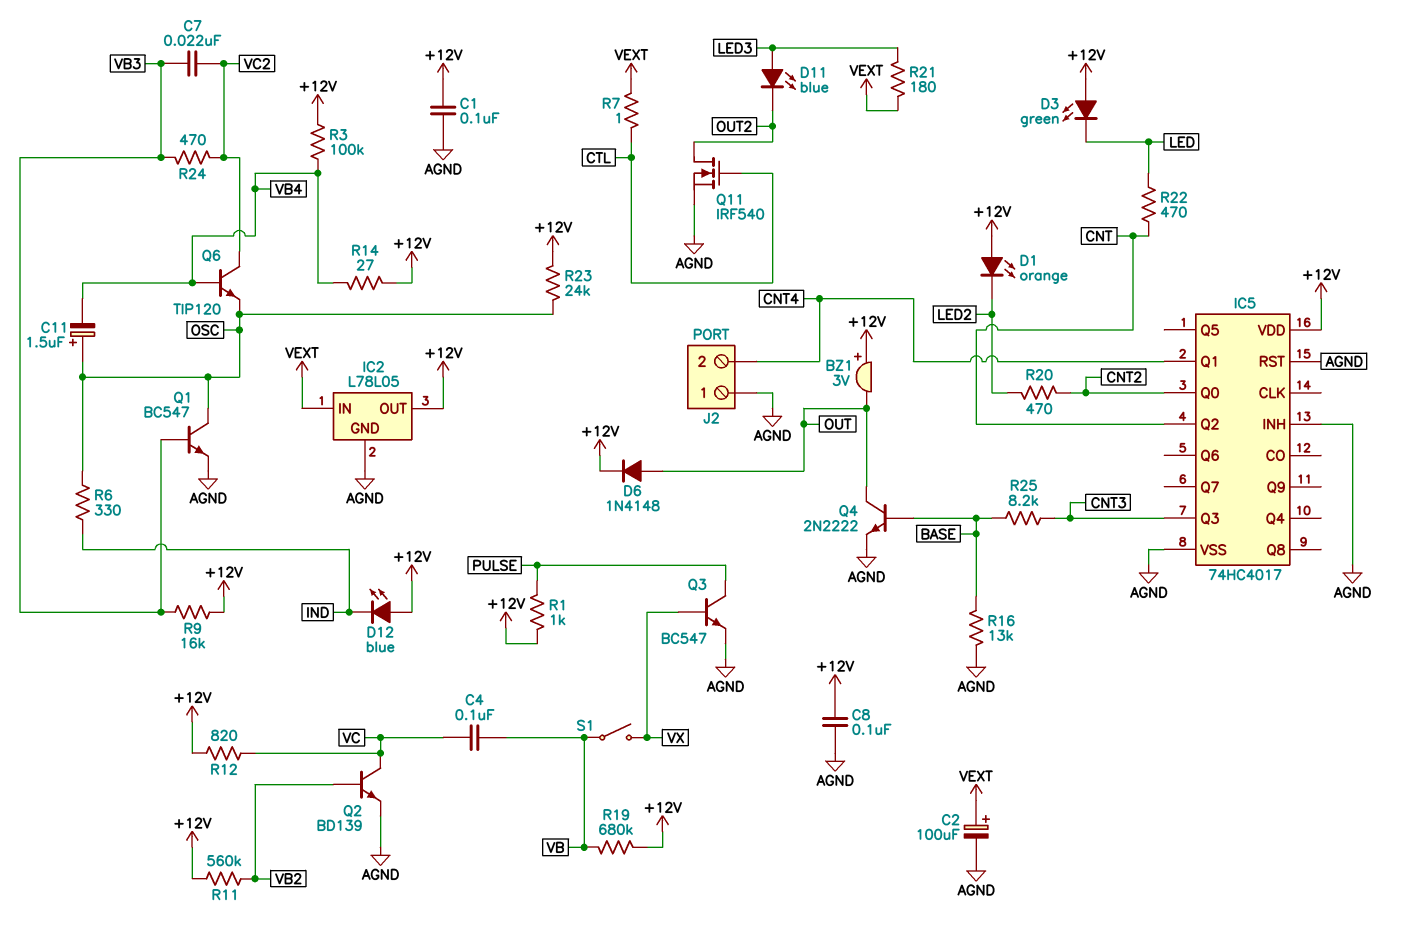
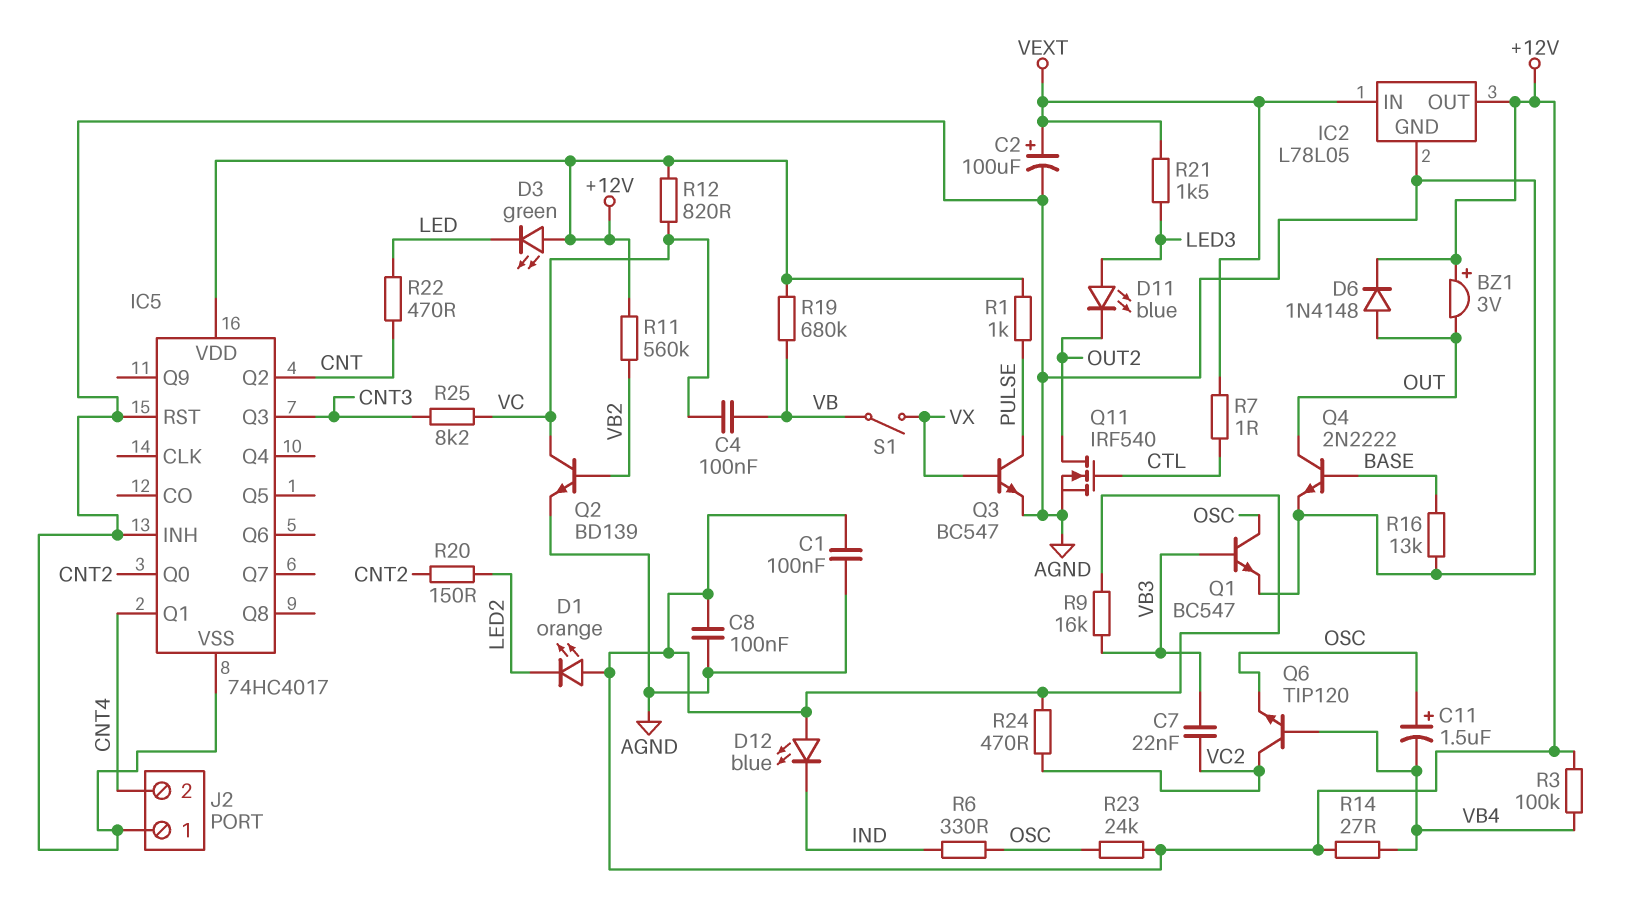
R20: 470 (CNT2, LED2) -> 150 (CNT2, LED2)
R21: 180 (LED3, VEXT) -> 1.5k (LED3, VEXT)
R24: 470 (VB3, VC2) -> 470 (+12V, VC2)
R25: 8.2k (BASE, CNT3) -> 8.2k (CNT3, VC)

